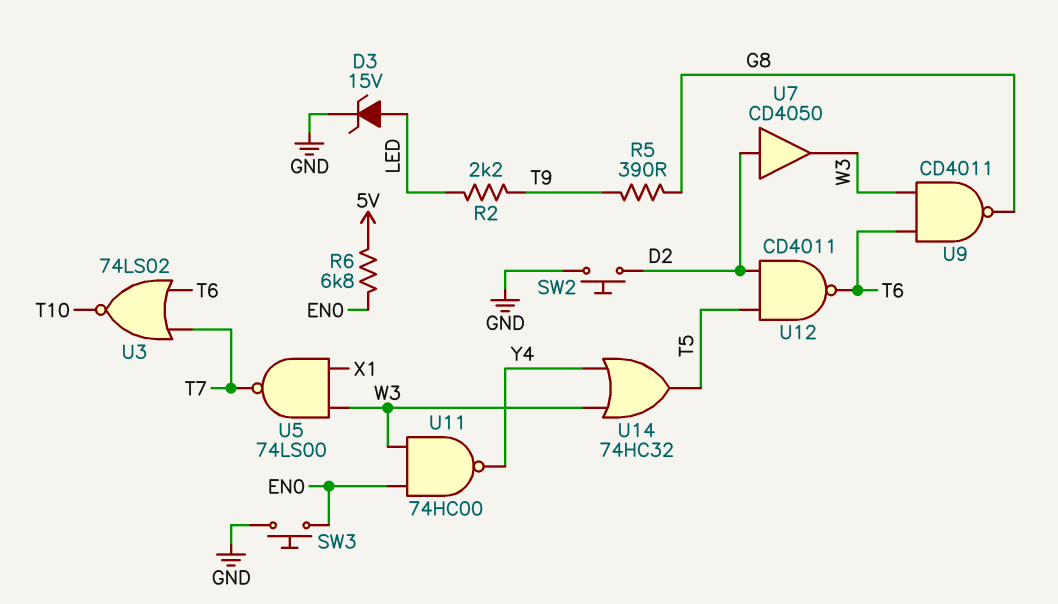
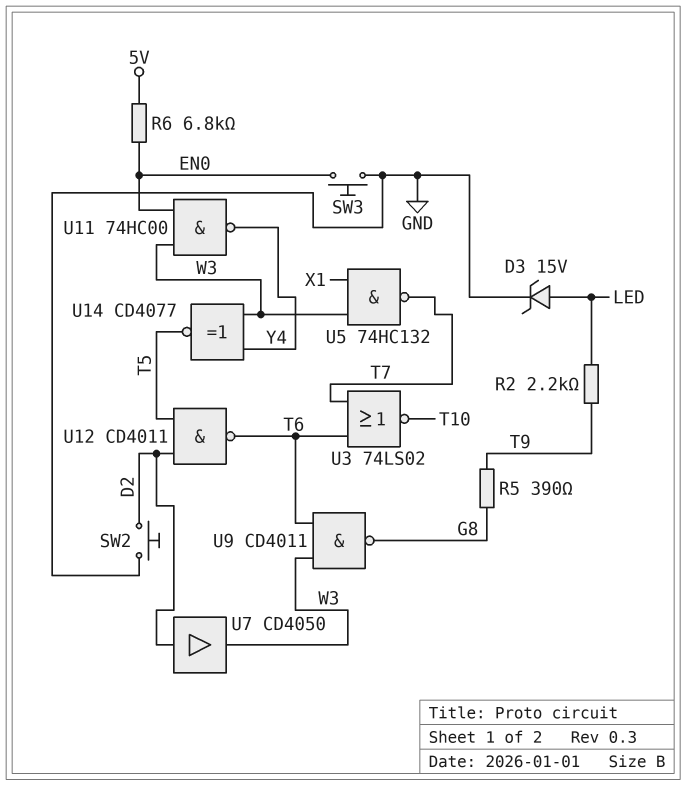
U5: NAND 74LS00 (in W3, in X1, out T7) -> NAND 74HC132 (in W3, in X1, out T7)
U14: OR 74HC32 (in W3, in Y4, out T5) -> XNOR CD4077 (in W3, in Y4, out T5)

